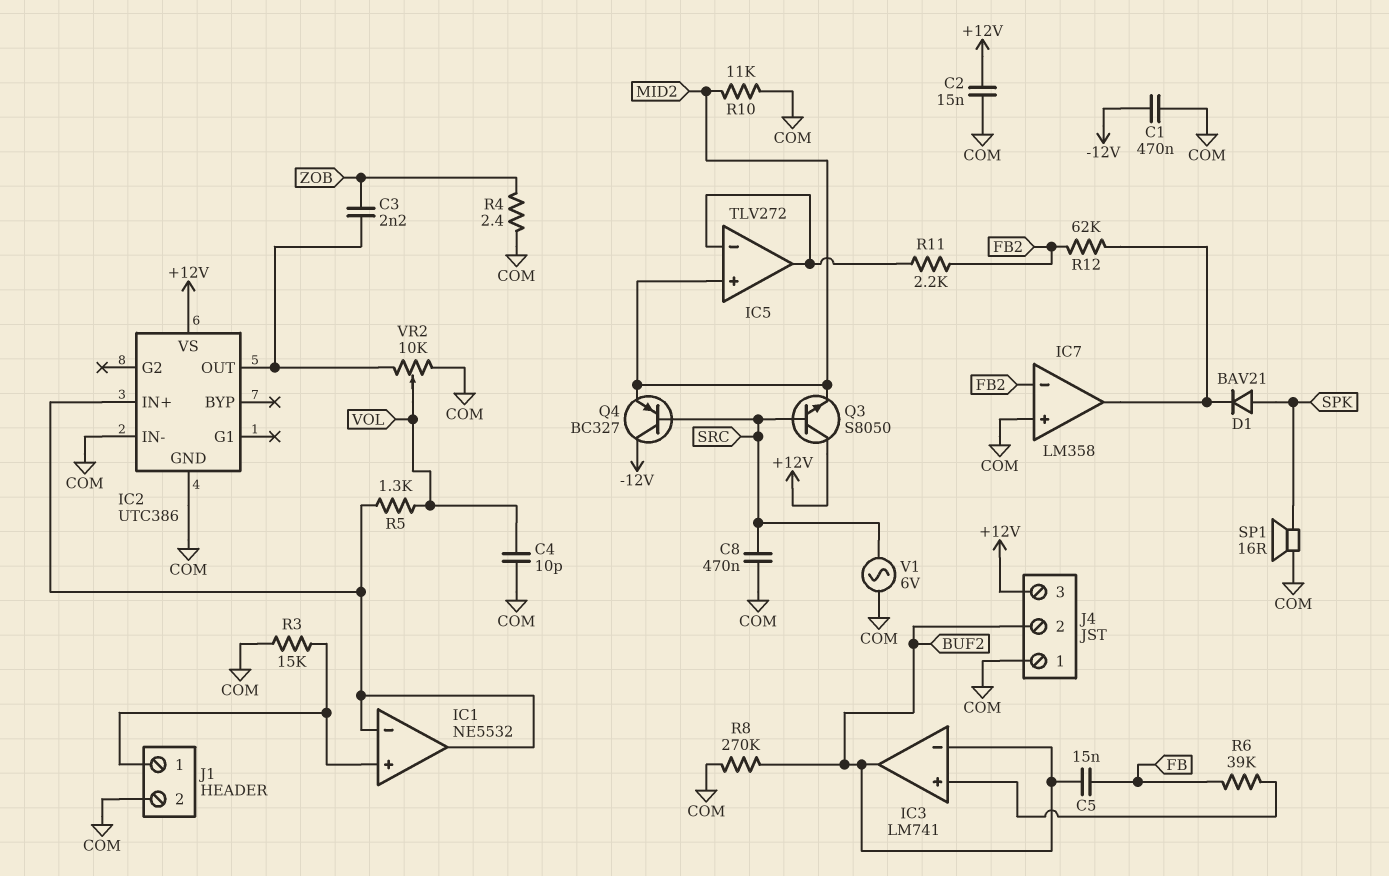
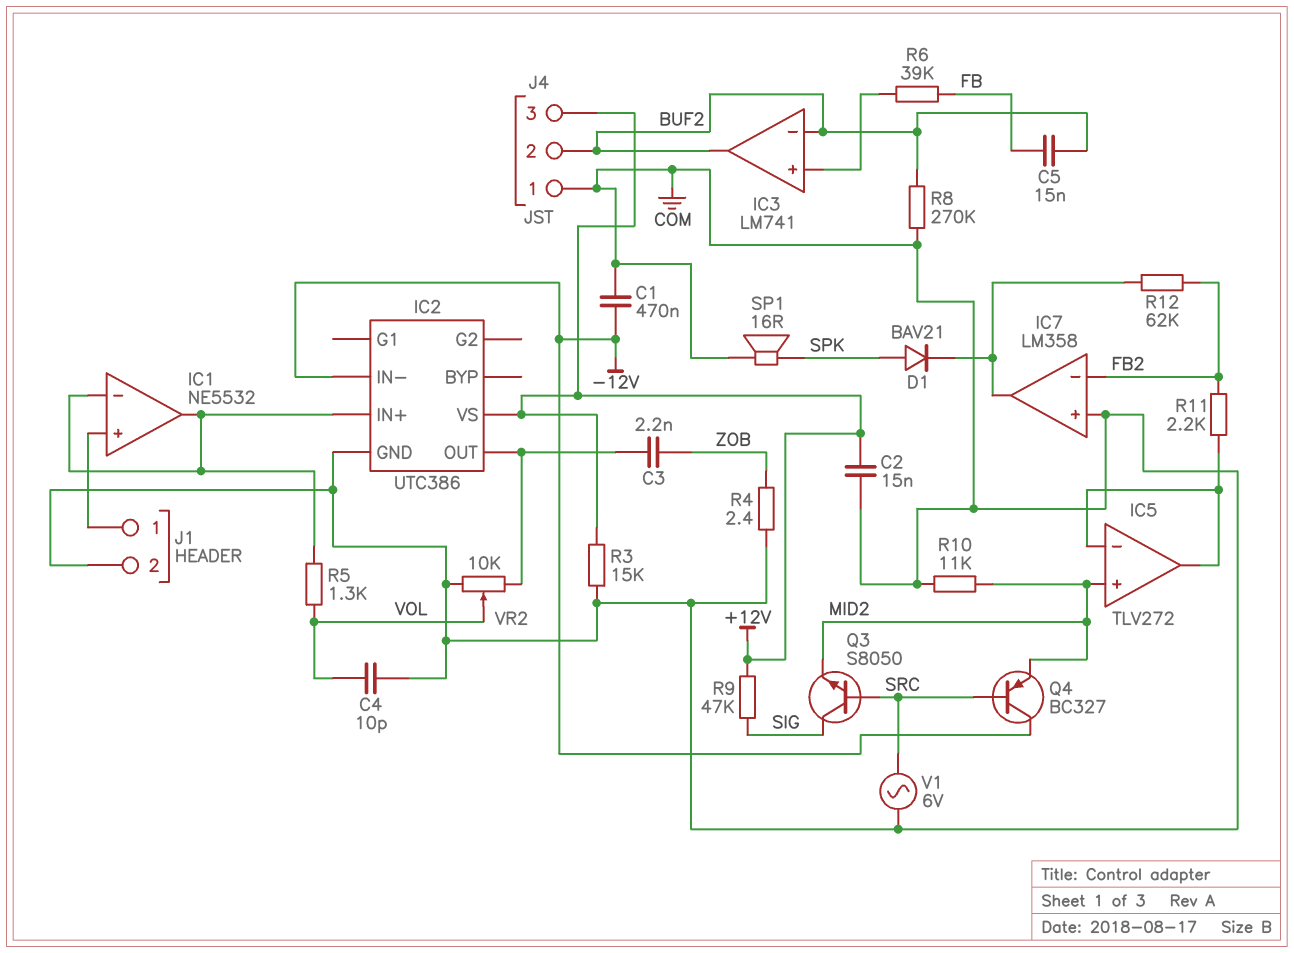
C8: 470nF (COM, SRC) -> none
IC2 pin IN-: COM -> -12V
Q3: NPN S8050 (B SRC, C +12V, E MID2) -> NPN S8050 (B SRC, C SIG, E MID2)
R3: 15k (COM, IC1/in+) -> 15k (+12V, COM)
R9: none -> 47k (+12V, SIG)

